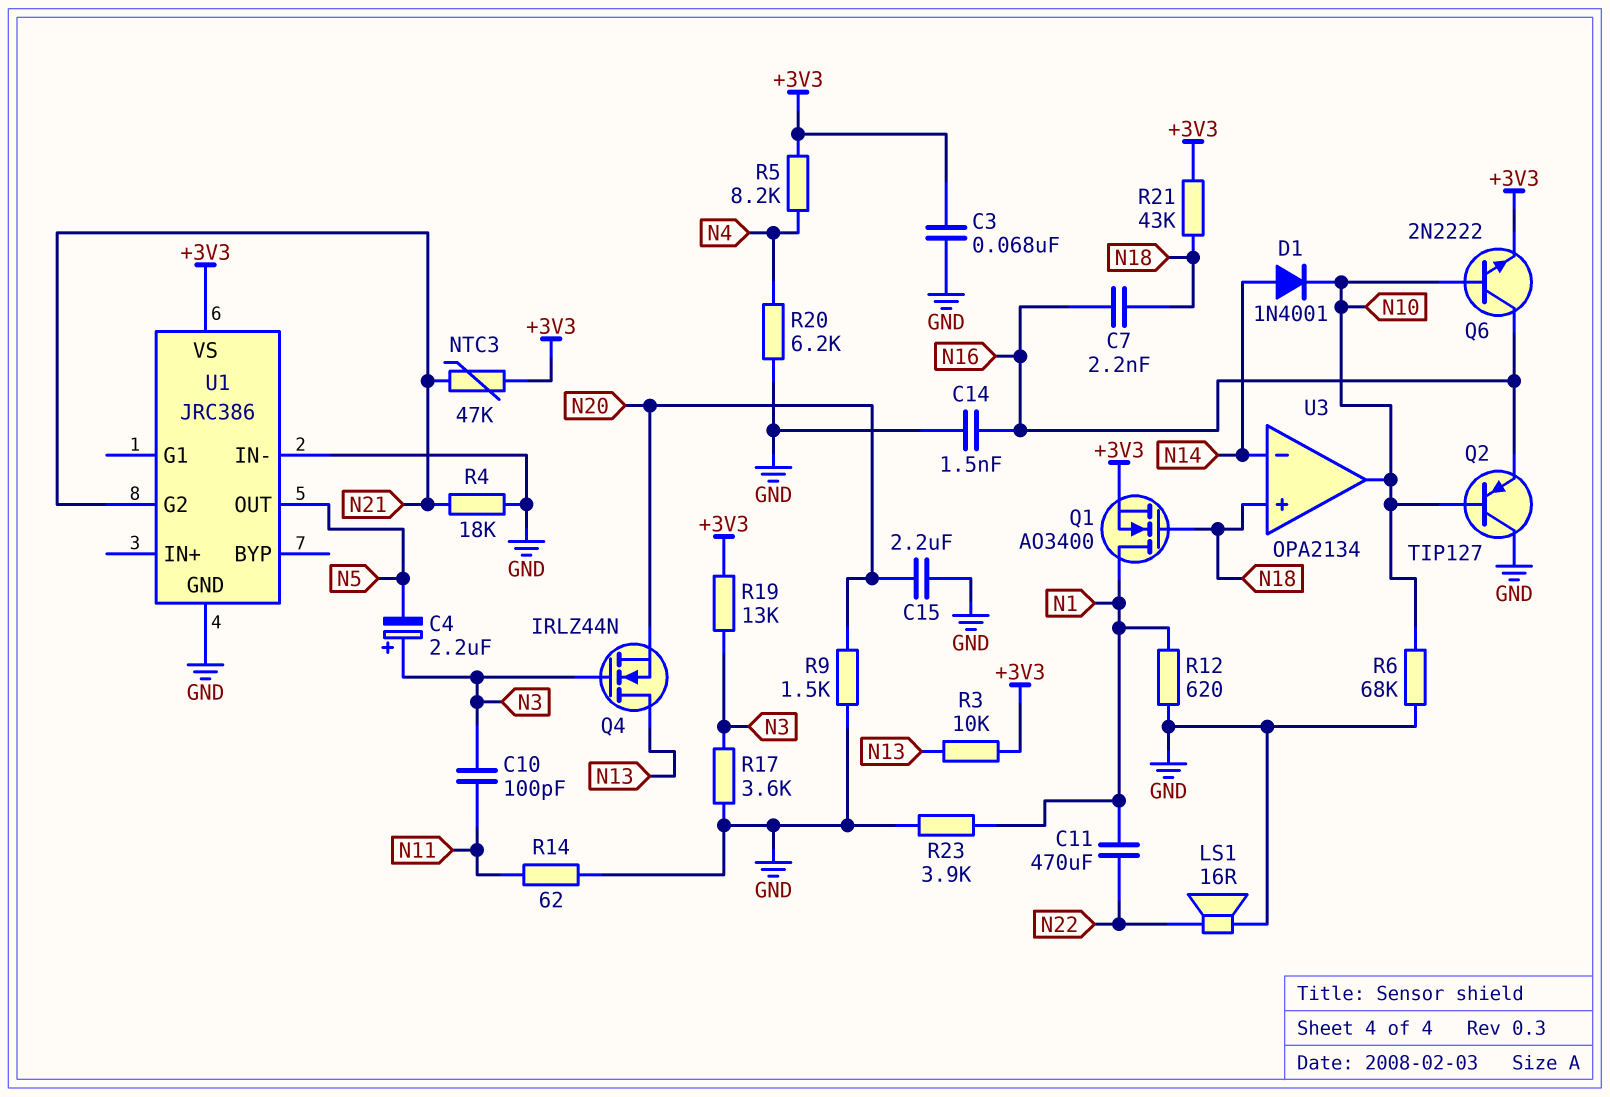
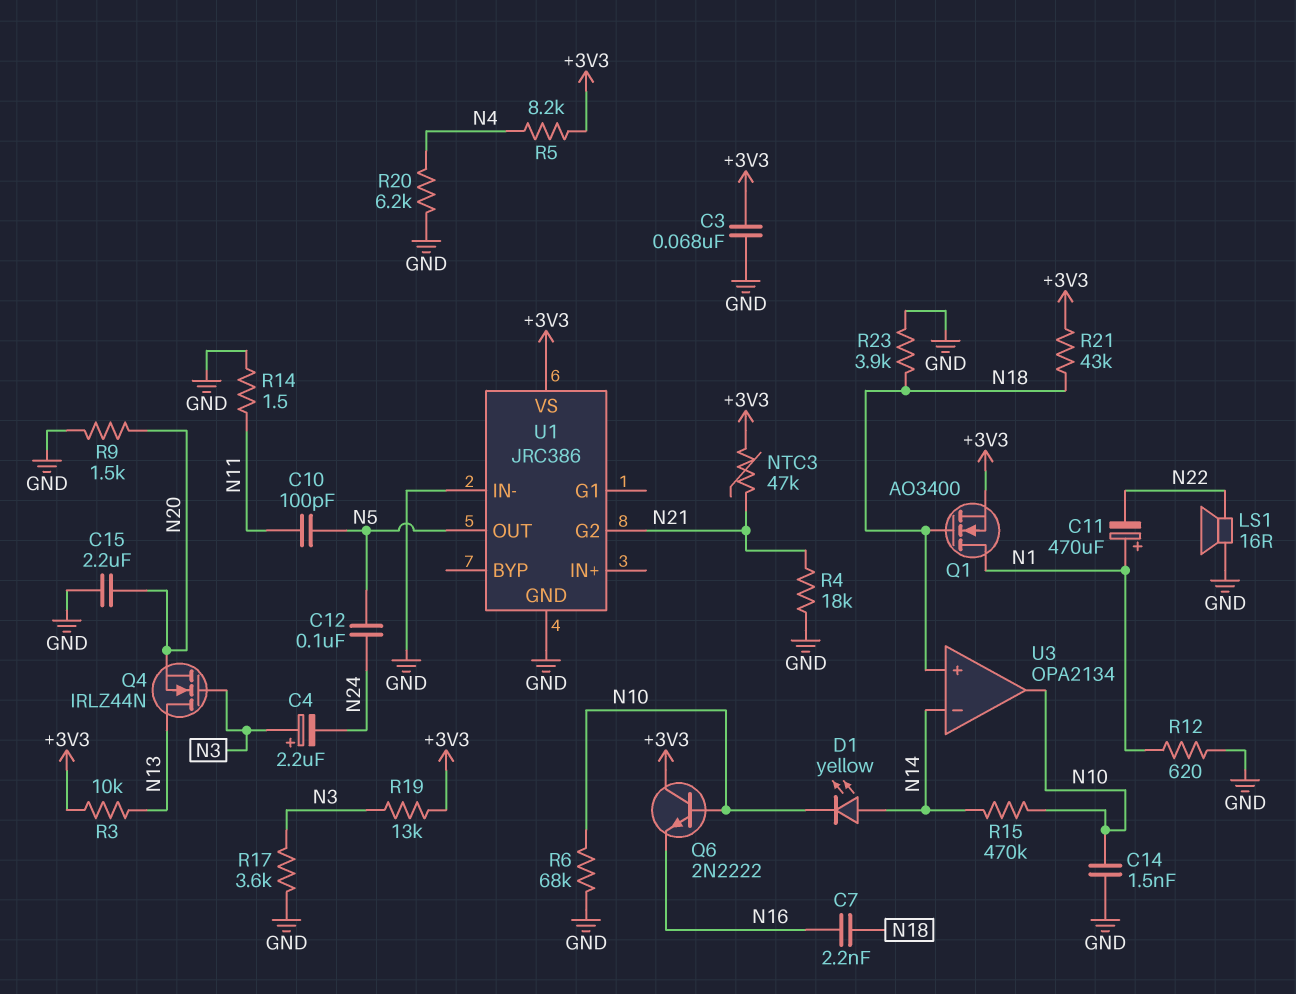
C4: 2.2uF (plus N3, minus N5) -> 2.2uF (plus N3, minus N24)
C10: 100pF (N3, N11) -> 100pF (N5, N11)
C11: 470uF (N1, N22) -> 470uF (plus N1, minus N22)
C12: none -> 100nF (N5, N24)
C14: 1.5nF (GND, N16) -> 1.5nF (GND, N10)
D1: diode 1N4001 (A N14, K N10) -> LED yellow (A N14, K N10)
Q2: PNP TIP127 (B N10, C GND, E N16) -> none
Q6: NPN 2N2222 (B N10, C N16, E +3V3) -> NPN 2N2222 (B N10, C +3V3, E N16)
R14: 62 (GND, N11) -> 1.5 (GND, N11)
R15: none -> 470k (N10, N14)
R23: 3.9k (GND, N1) -> 3.9k (GND, N18)

